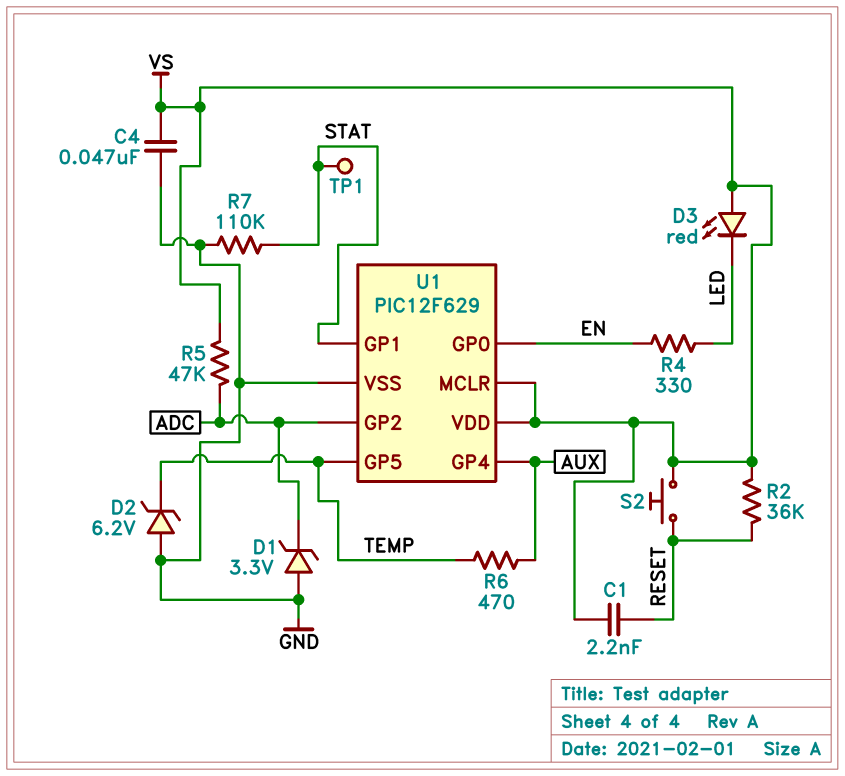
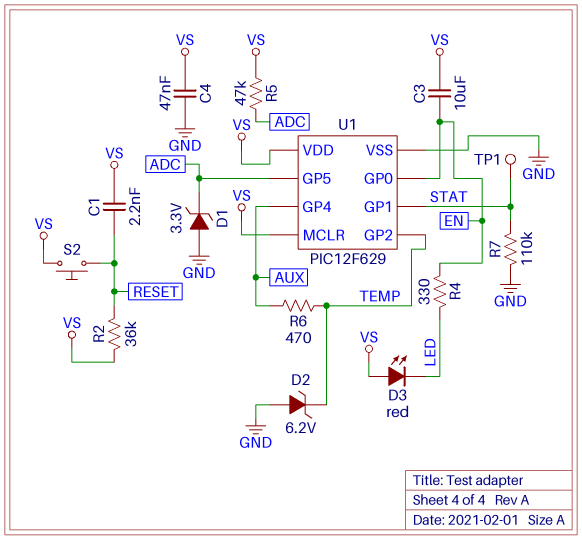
C3: none -> 10uF (EN, VS)
U1 pin GP2: ADC -> TEMP
U1 pin GP5: TEMP -> ADC

